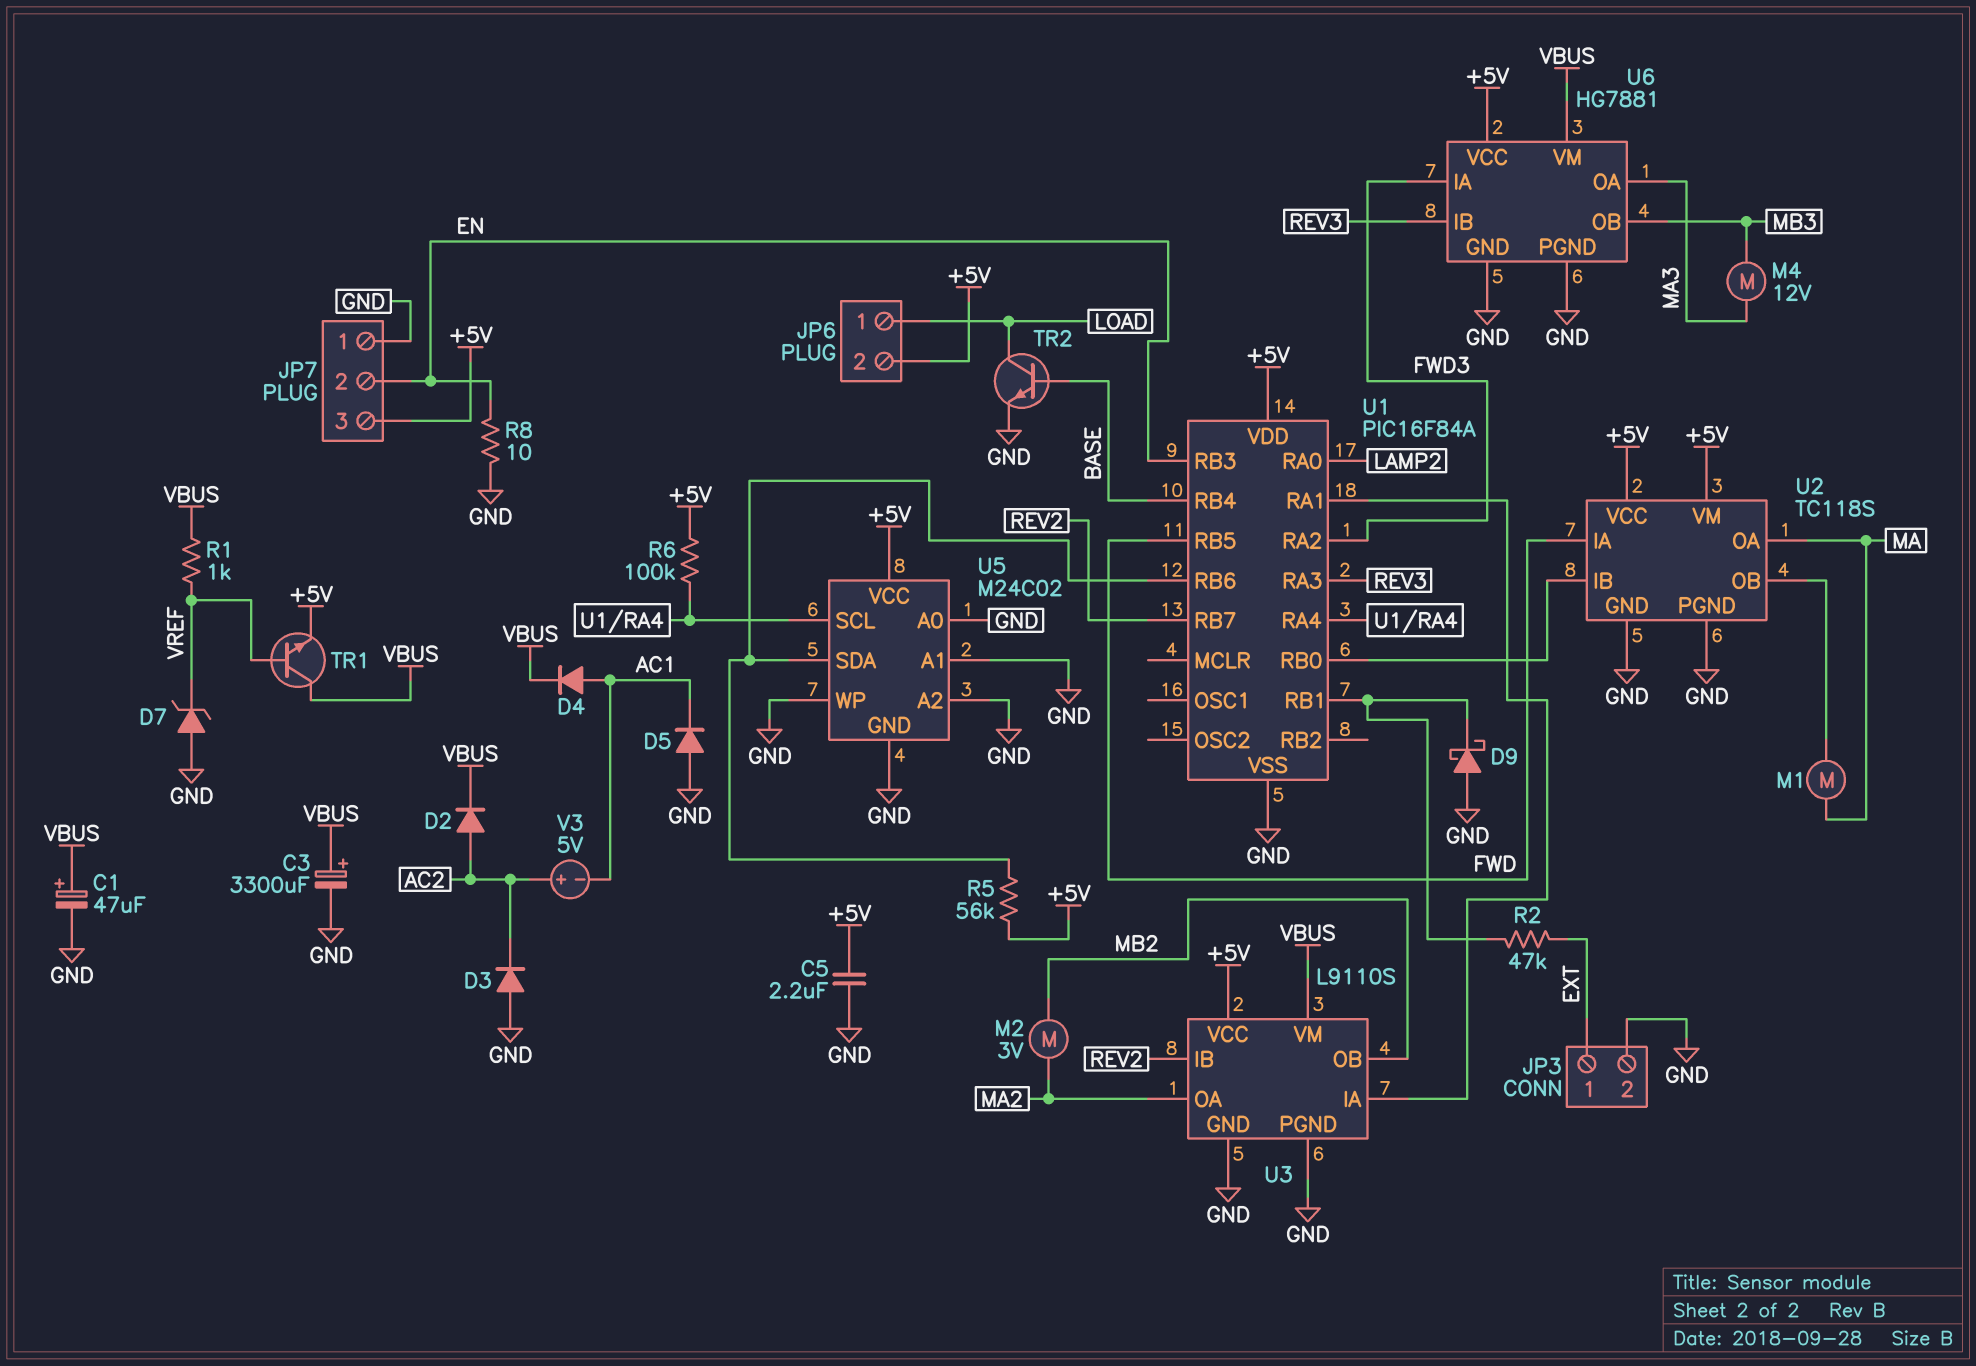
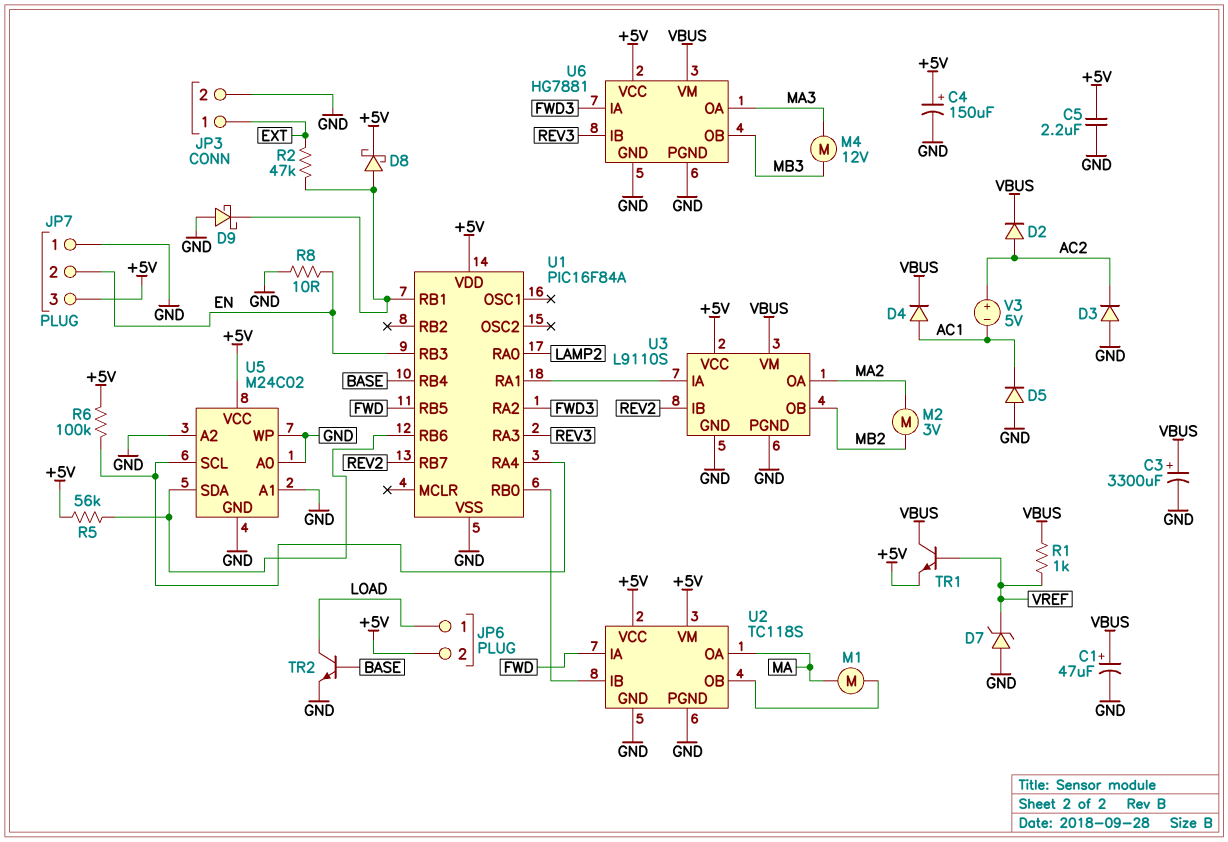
C4: none -> 150uF (plus +5V, minus GND)
D8: none -> schottky (A U1/RB1, K +5V)

